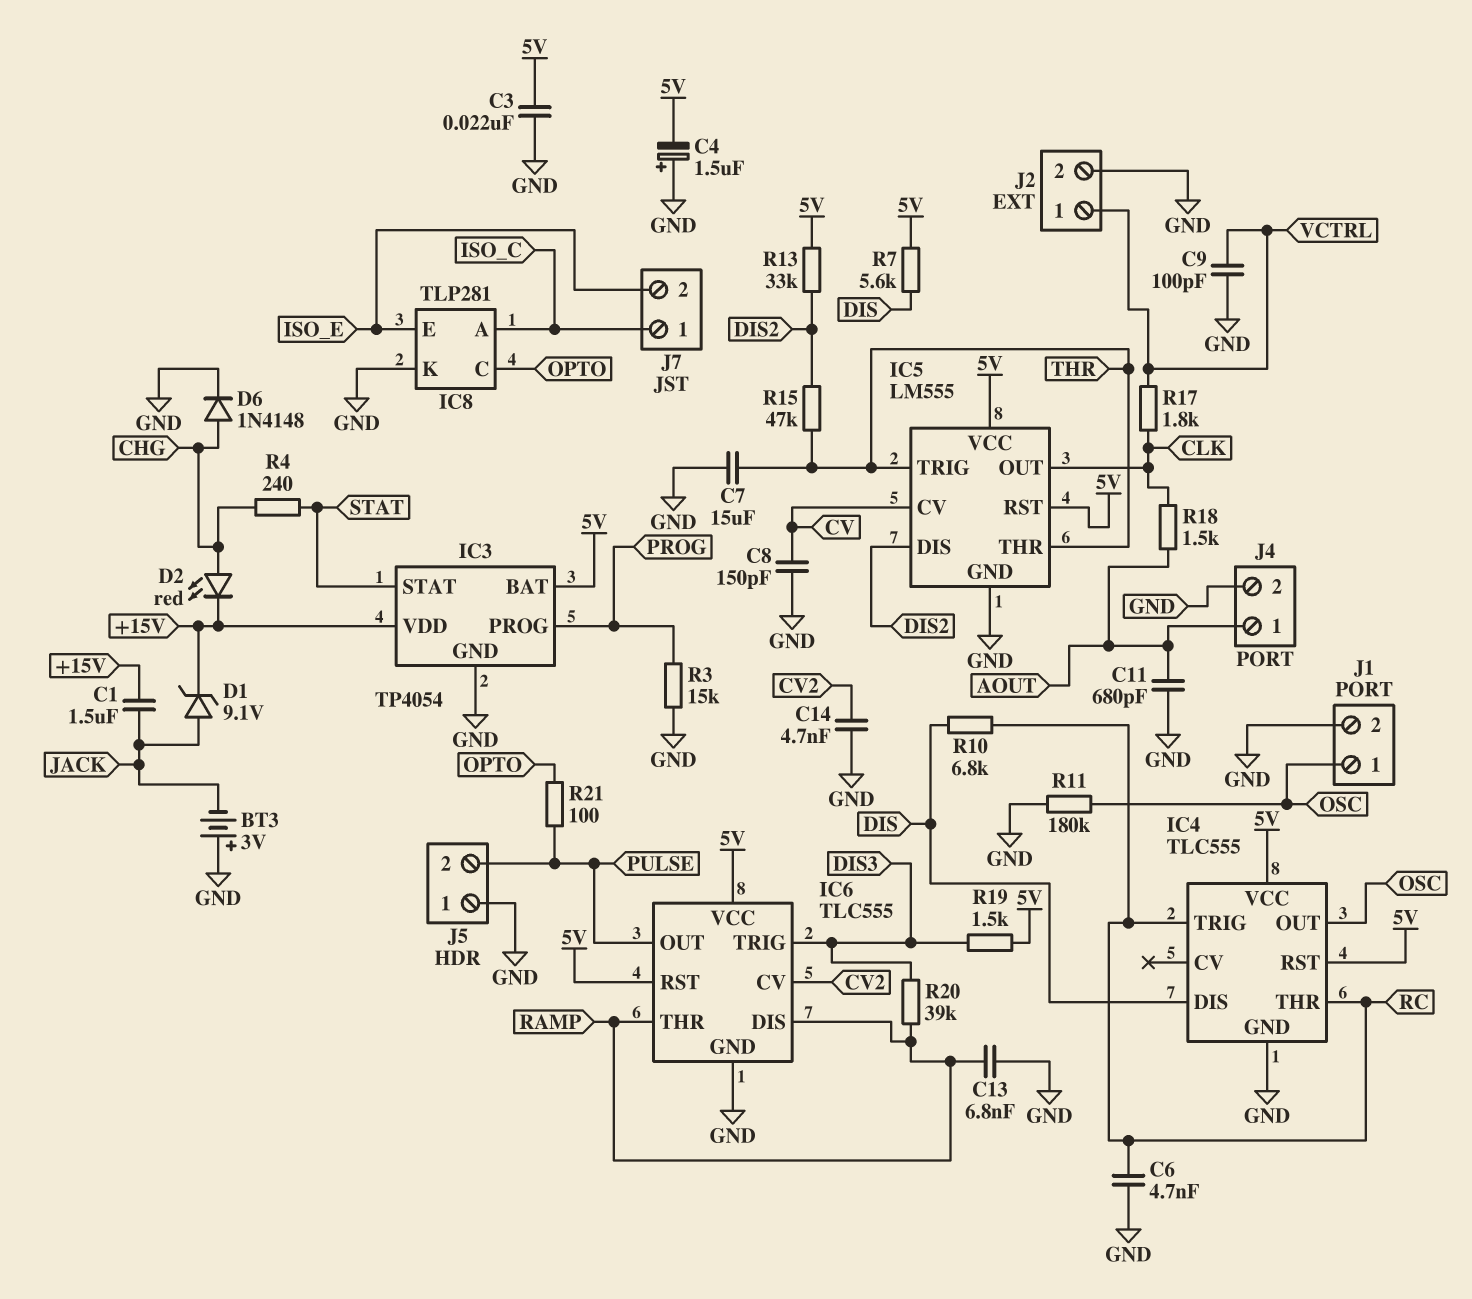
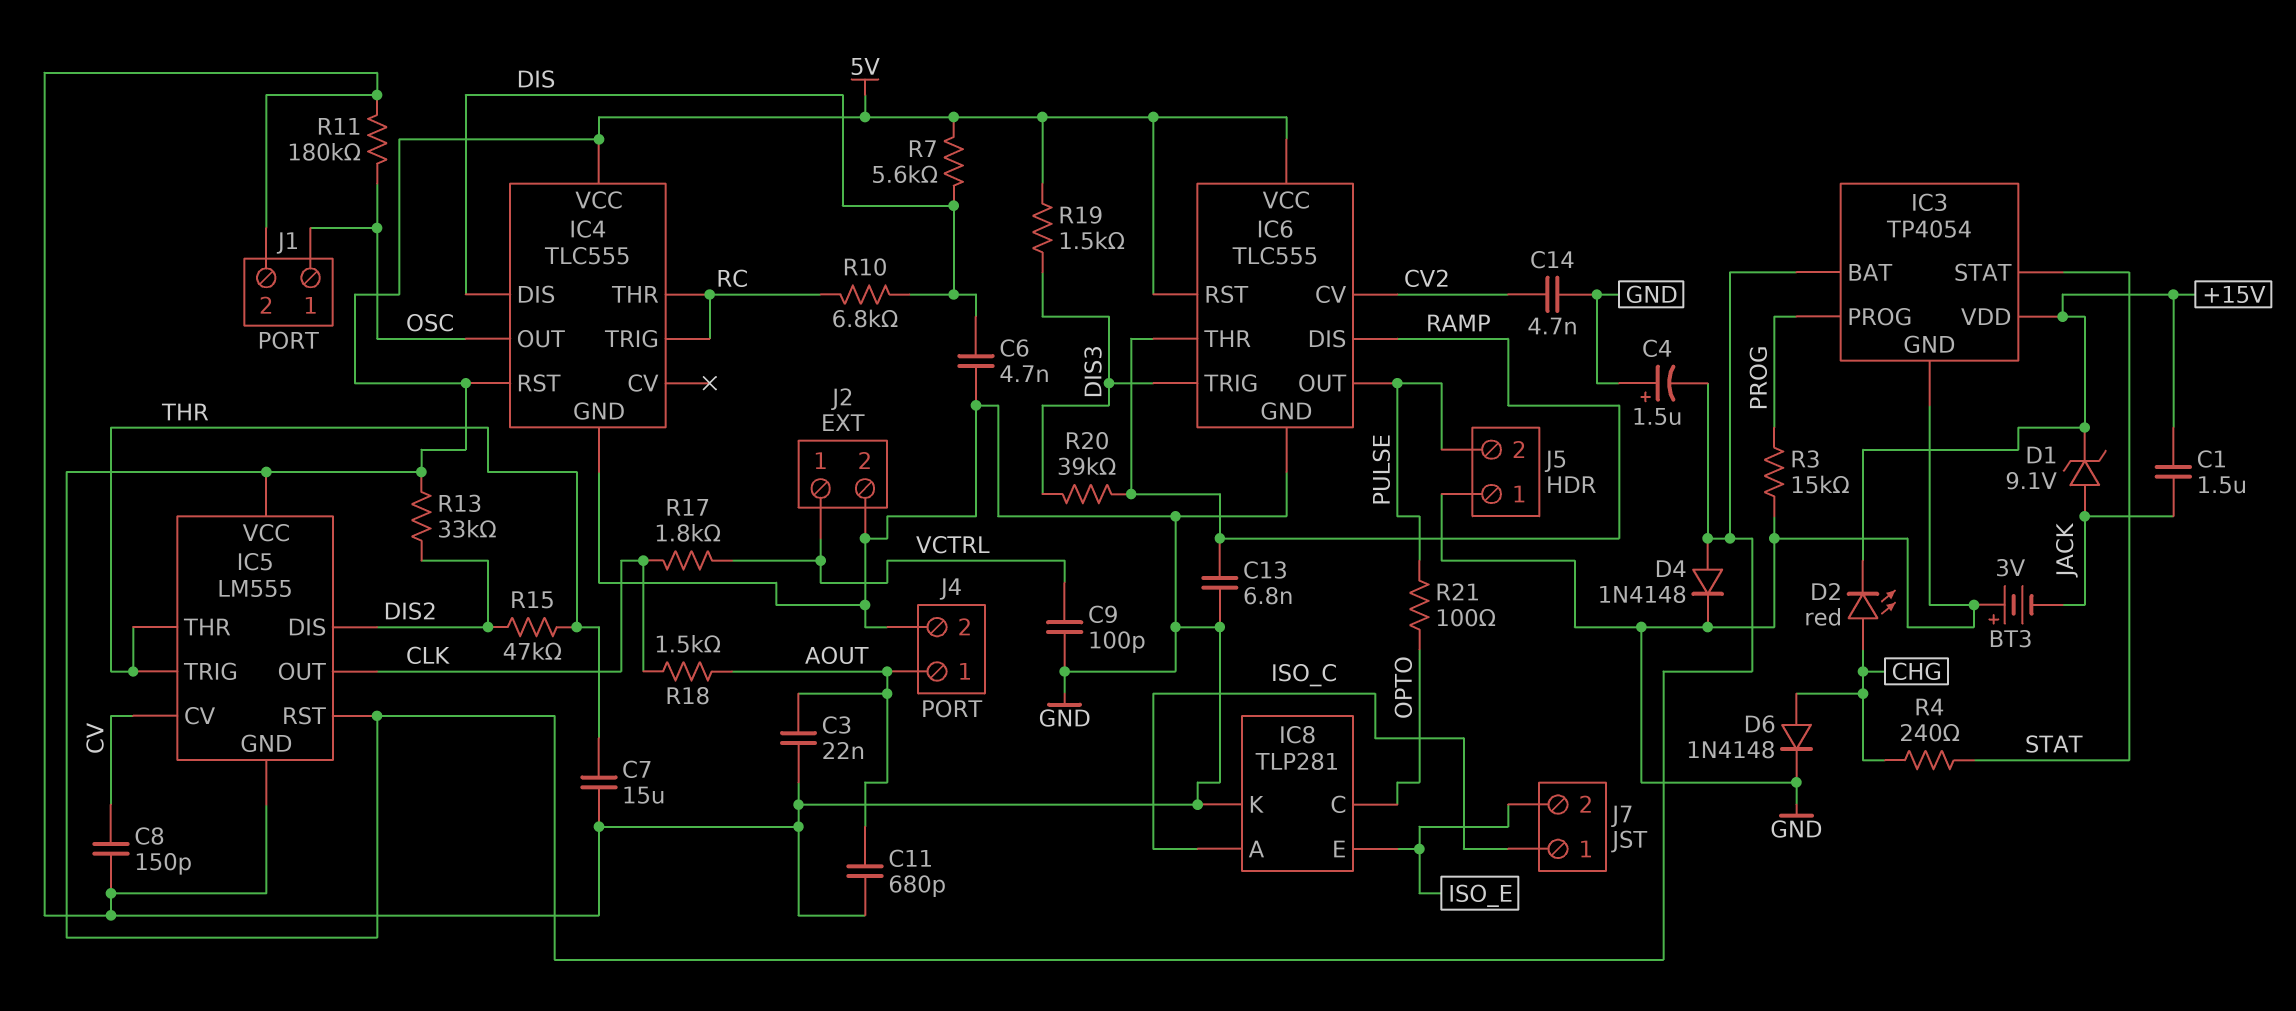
C3: 22nF (5V, GND) -> 22nF (AOUT, GND)
C6: 4.7nF (GND, RC) -> 4.7nF (DIS, GND)
D4: none -> diode 1N4148 (A 5V, K GND)

